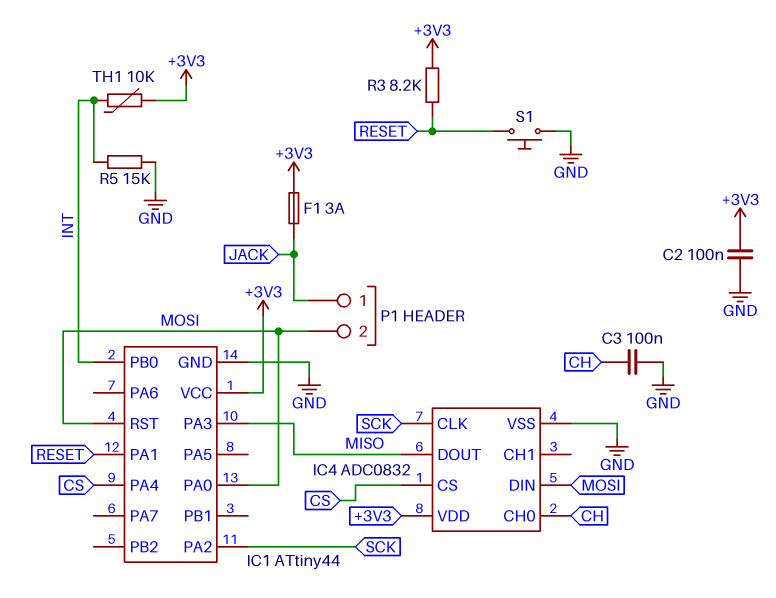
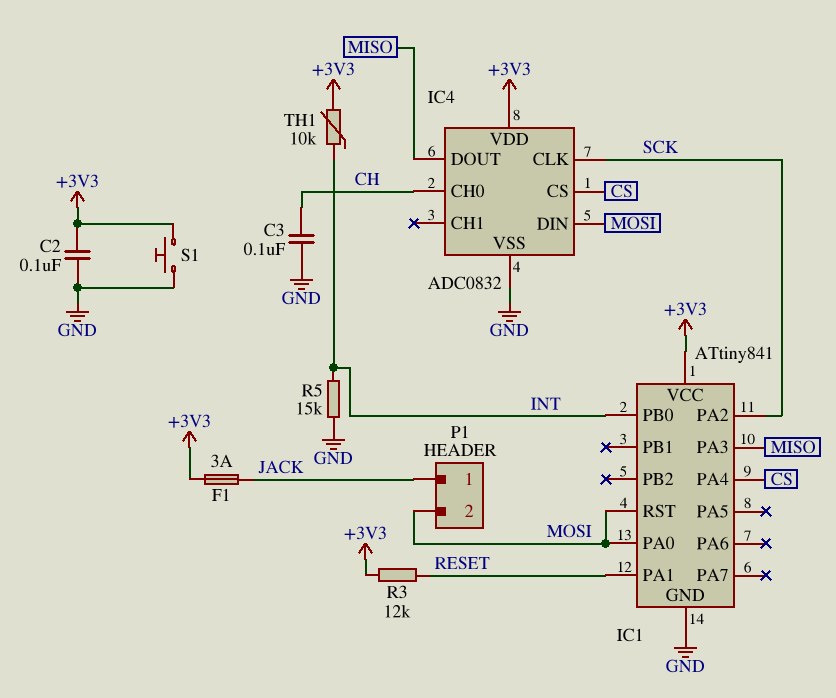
IC1: ATtiny44 -> ATtiny841
R3: 8.2k (+3V3, RESET) -> 12k (+3V3, RESET)
S1: button (GND, RESET) -> button (+3V3, GND)

